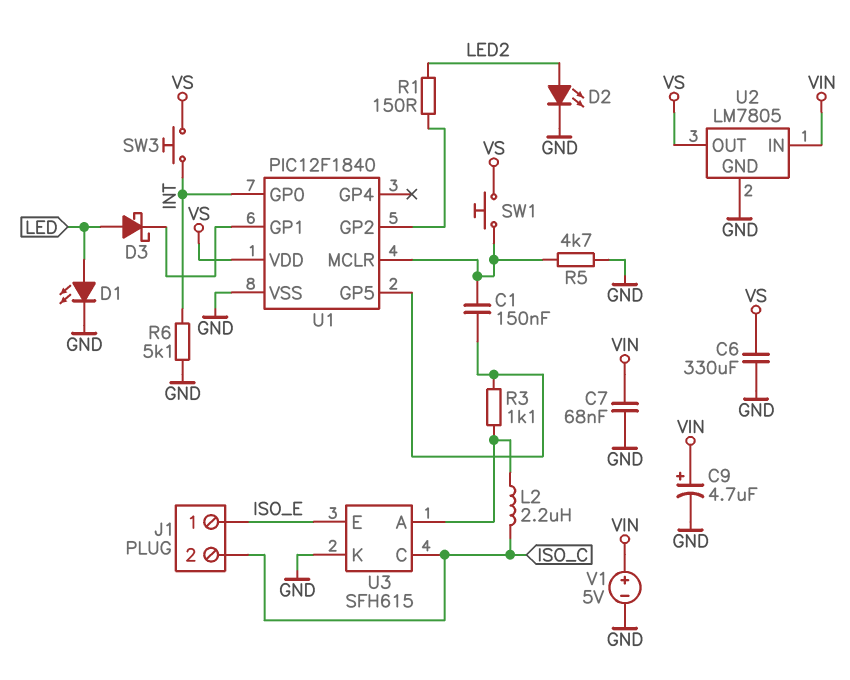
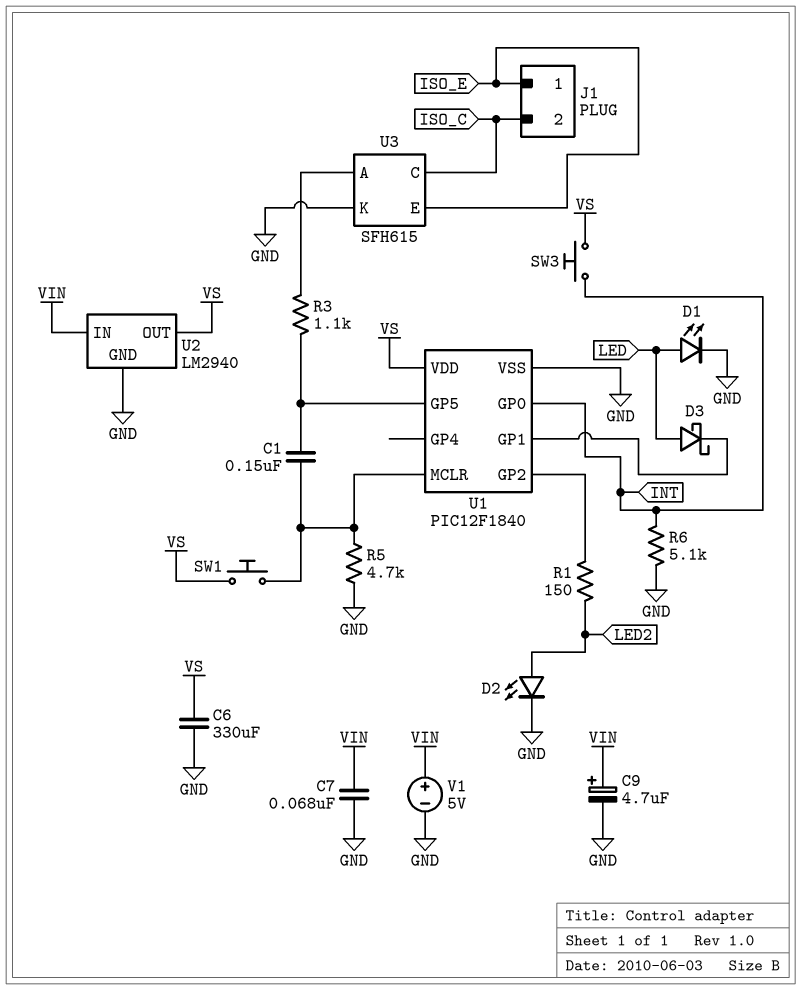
L2: 2.2uH (ISO_C, U3/A) -> none
U2: LM7805 -> LM2940

